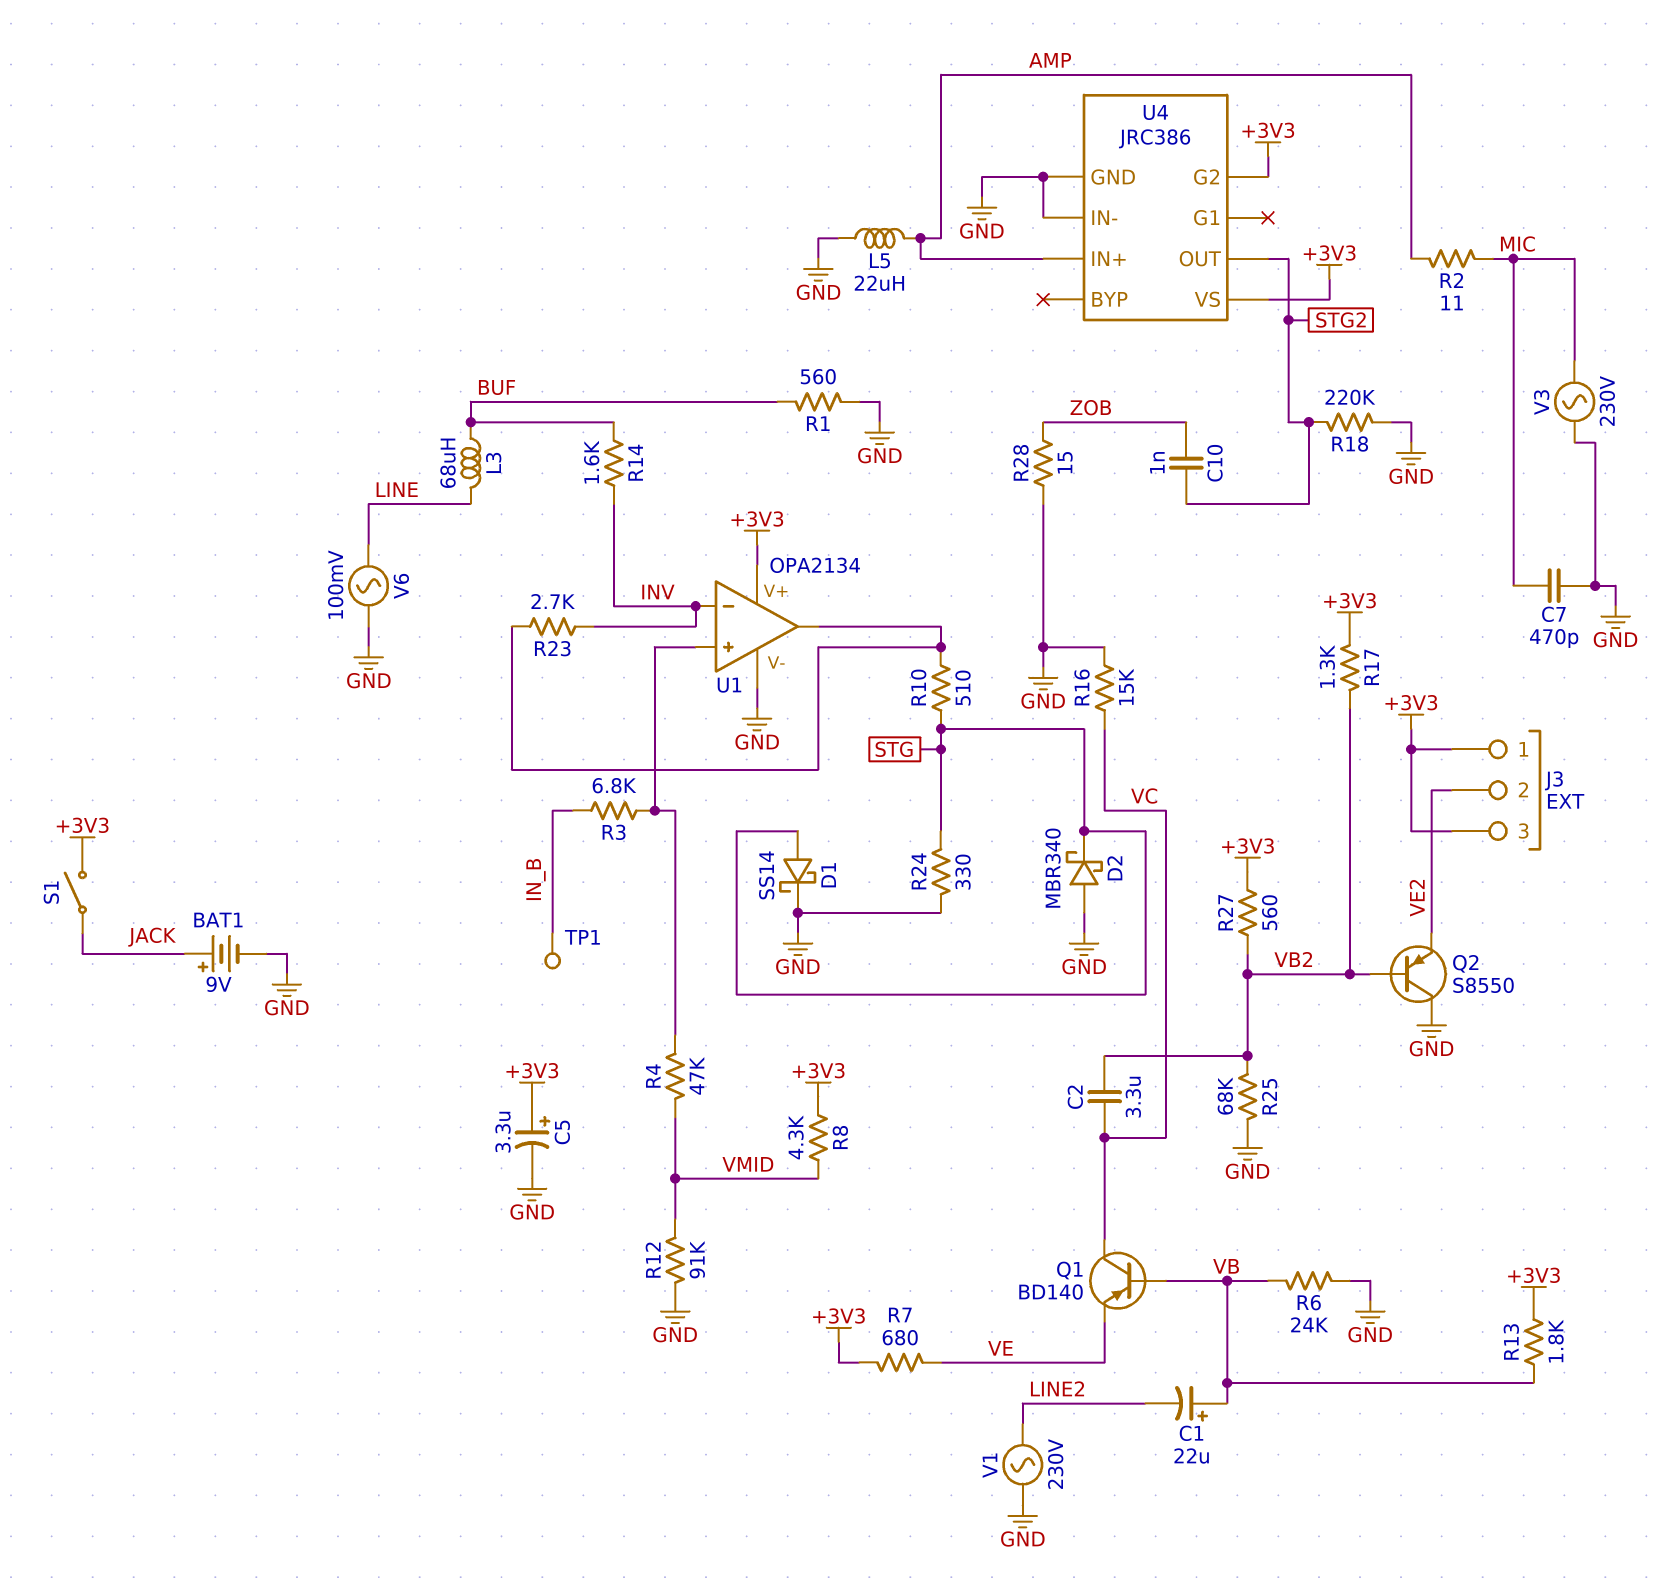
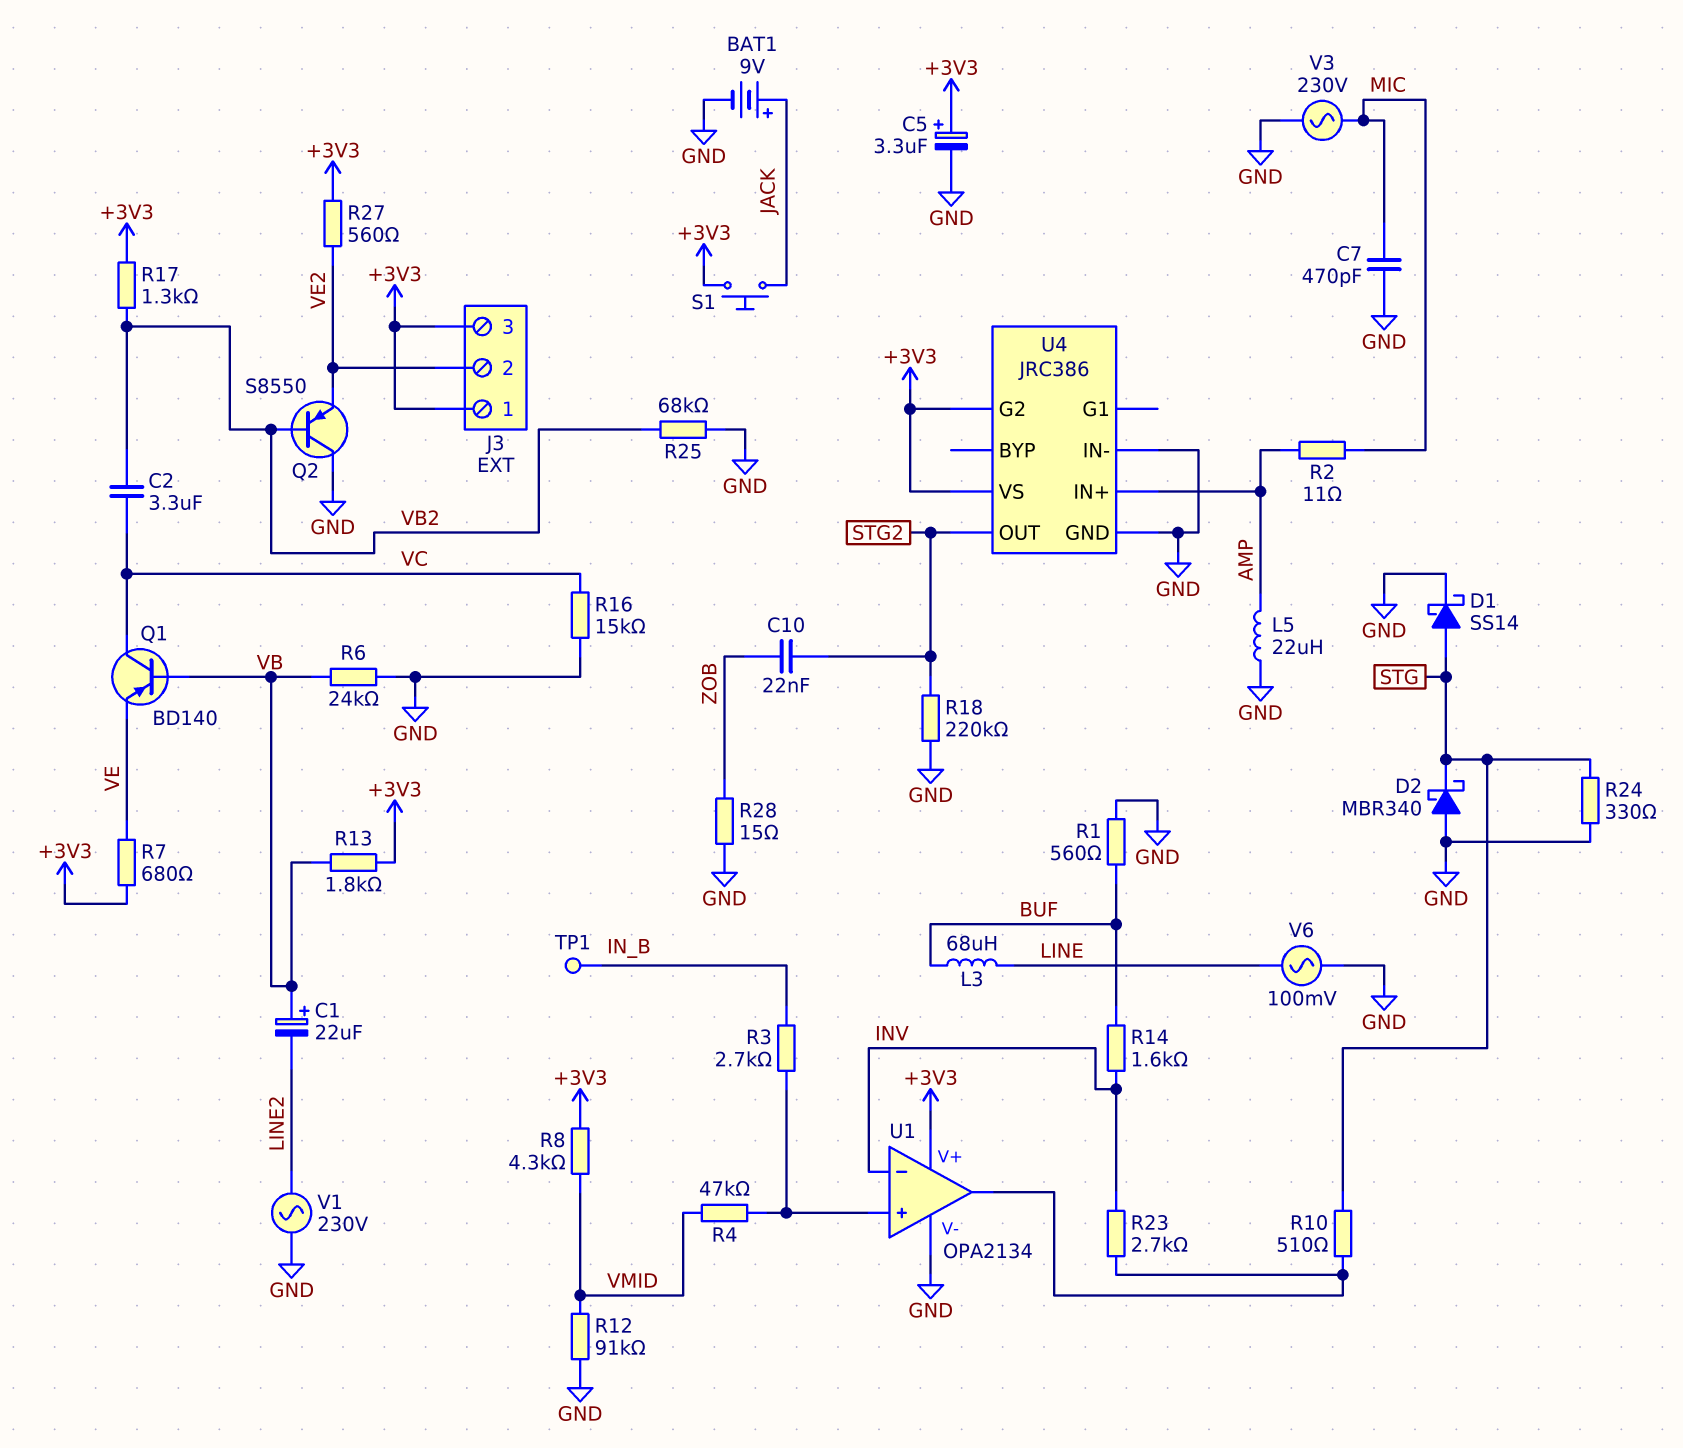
C10: 1nF (STG2, ZOB) -> 22nF (STG2, ZOB)
R3: 6.8k (IN_B, U1/in+) -> 2.7k (IN_B, U1/in+)
R27: 560 (+3V3, VB2) -> 560 (+3V3, VE2)
S1: switch (+3V3, JACK) -> button (+3V3, JACK)

